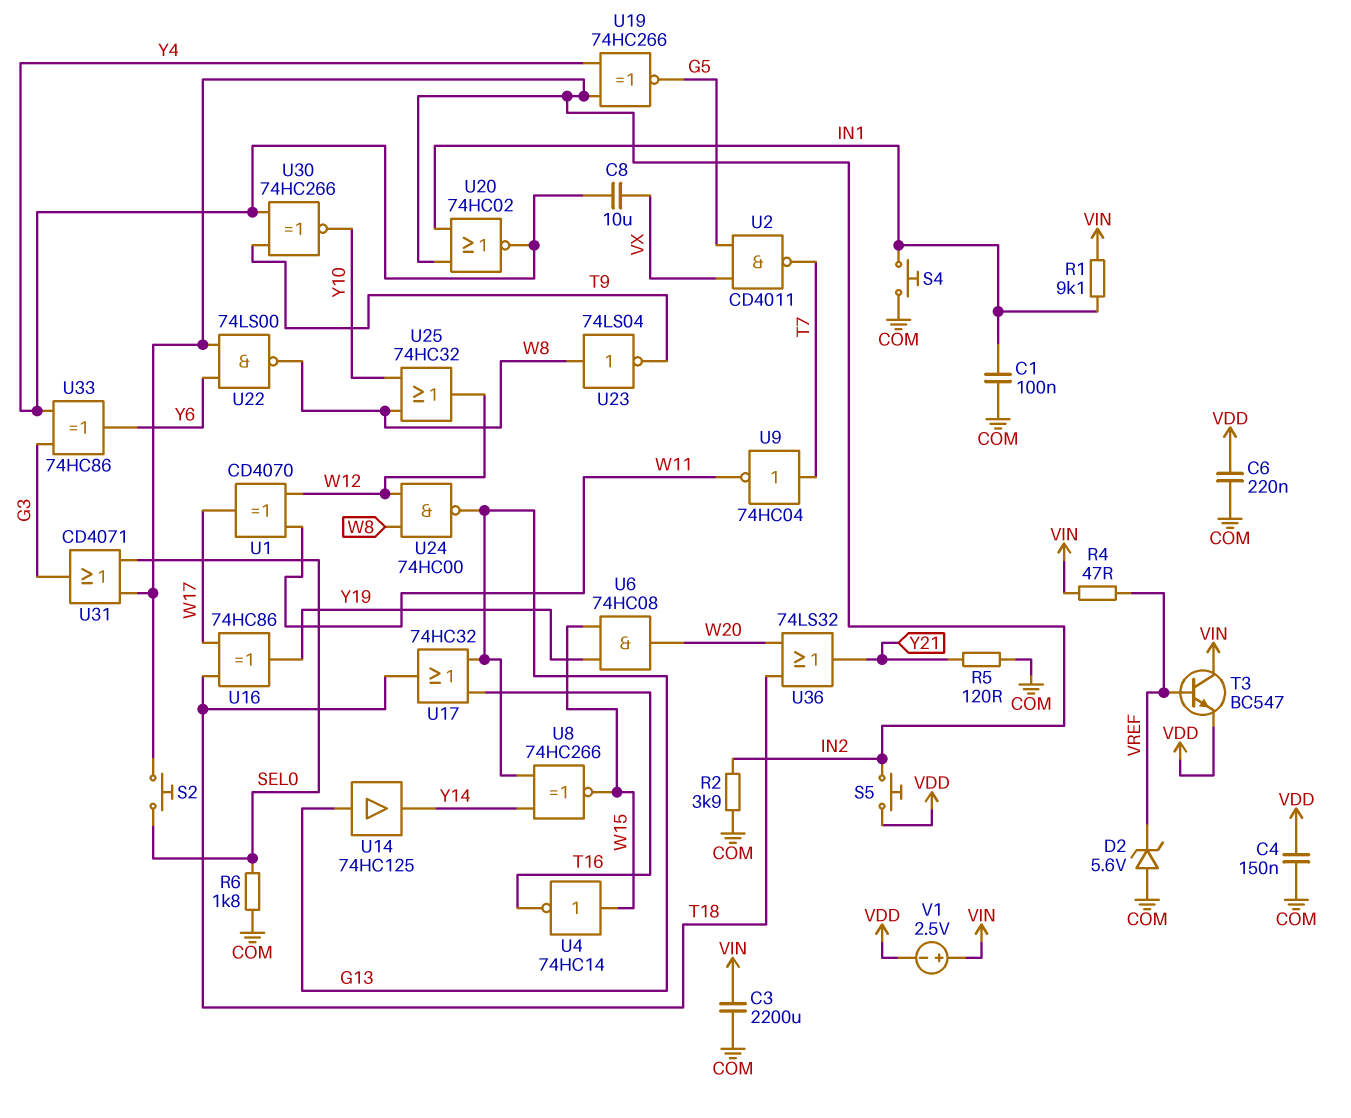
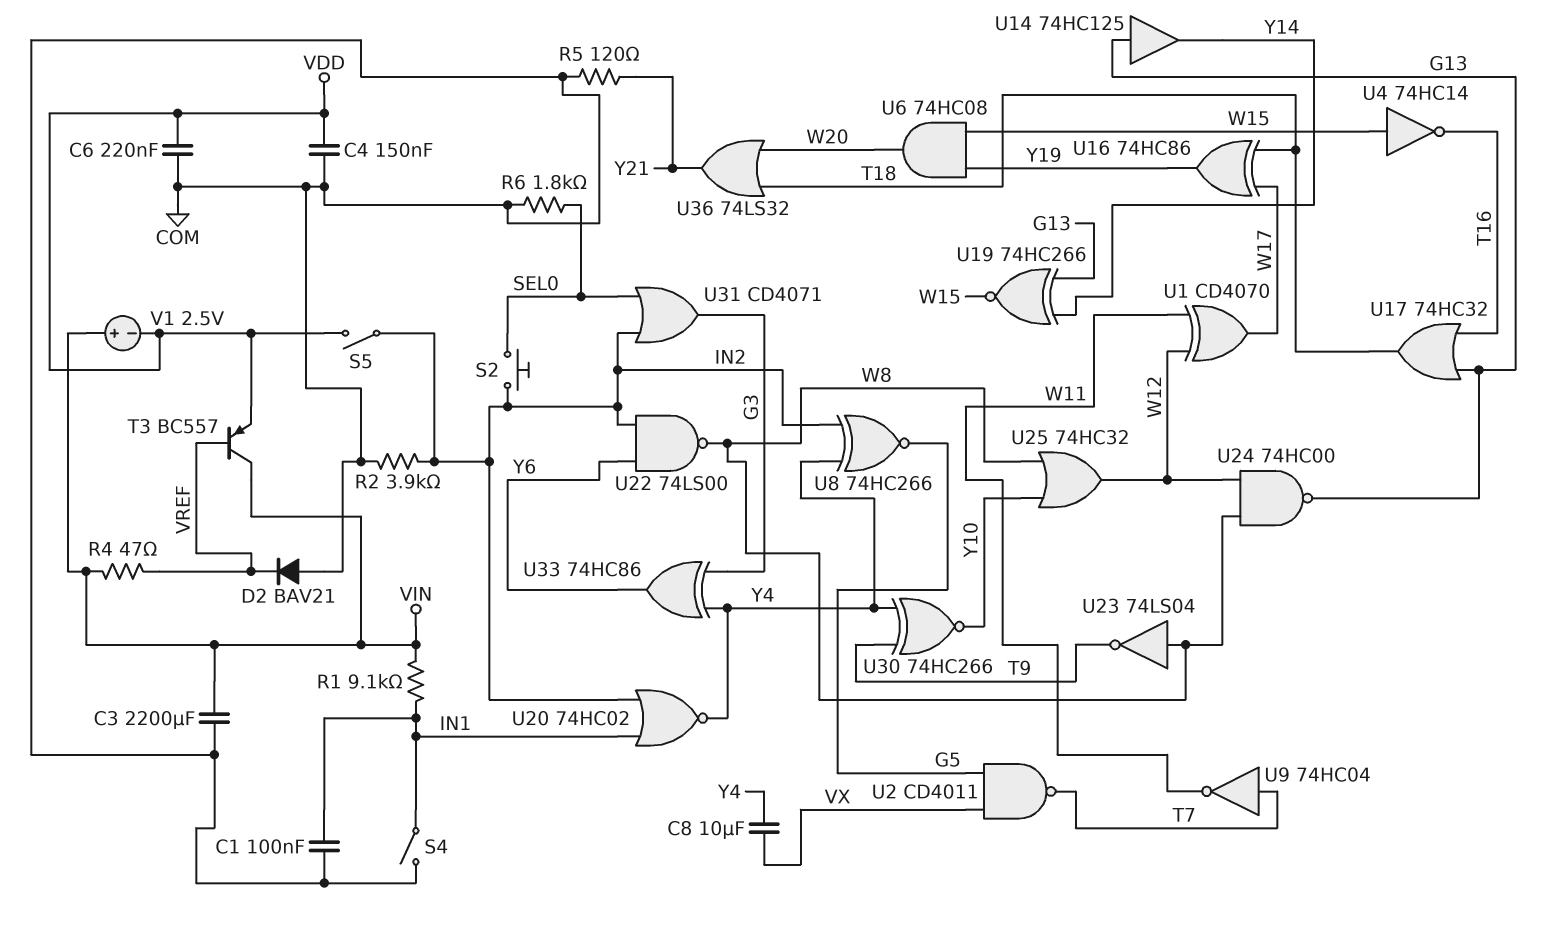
D2: zener 5.6V (A COM, K VREF) -> diode BAV21 (A COM, K VREF)
S4: button (COM, IN1) -> switch (COM, IN1)
S5: button (IN2, VDD) -> switch (IN2, VDD)
T3: NPN BC547 (B VREF, C VIN, E VDD) -> PNP BC557 (B VREF, C VIN, E VDD)
U8: XNOR 74HC266 (in G13, in Y14, out W15) -> XNOR 74HC266 (in IN2, in Y4, out G5)
U19: XNOR 74HC266 (in IN2, in Y4, out G5) -> XNOR 74HC266 (in G13, in Y14, out W15)

